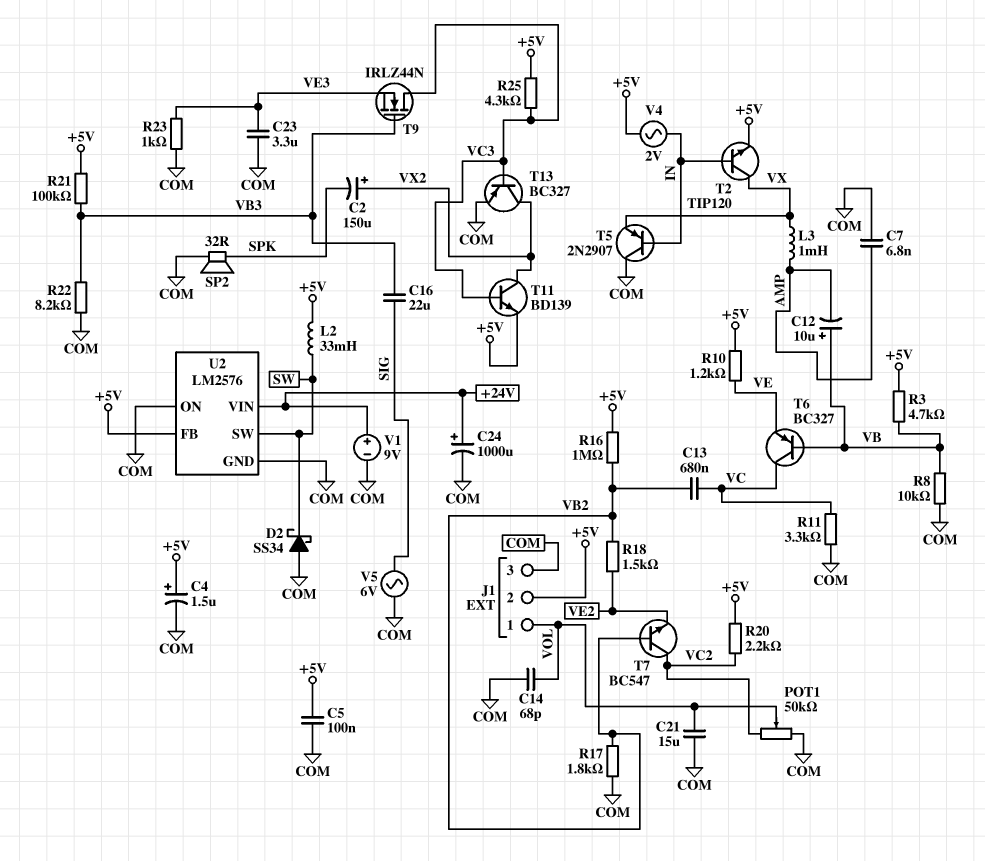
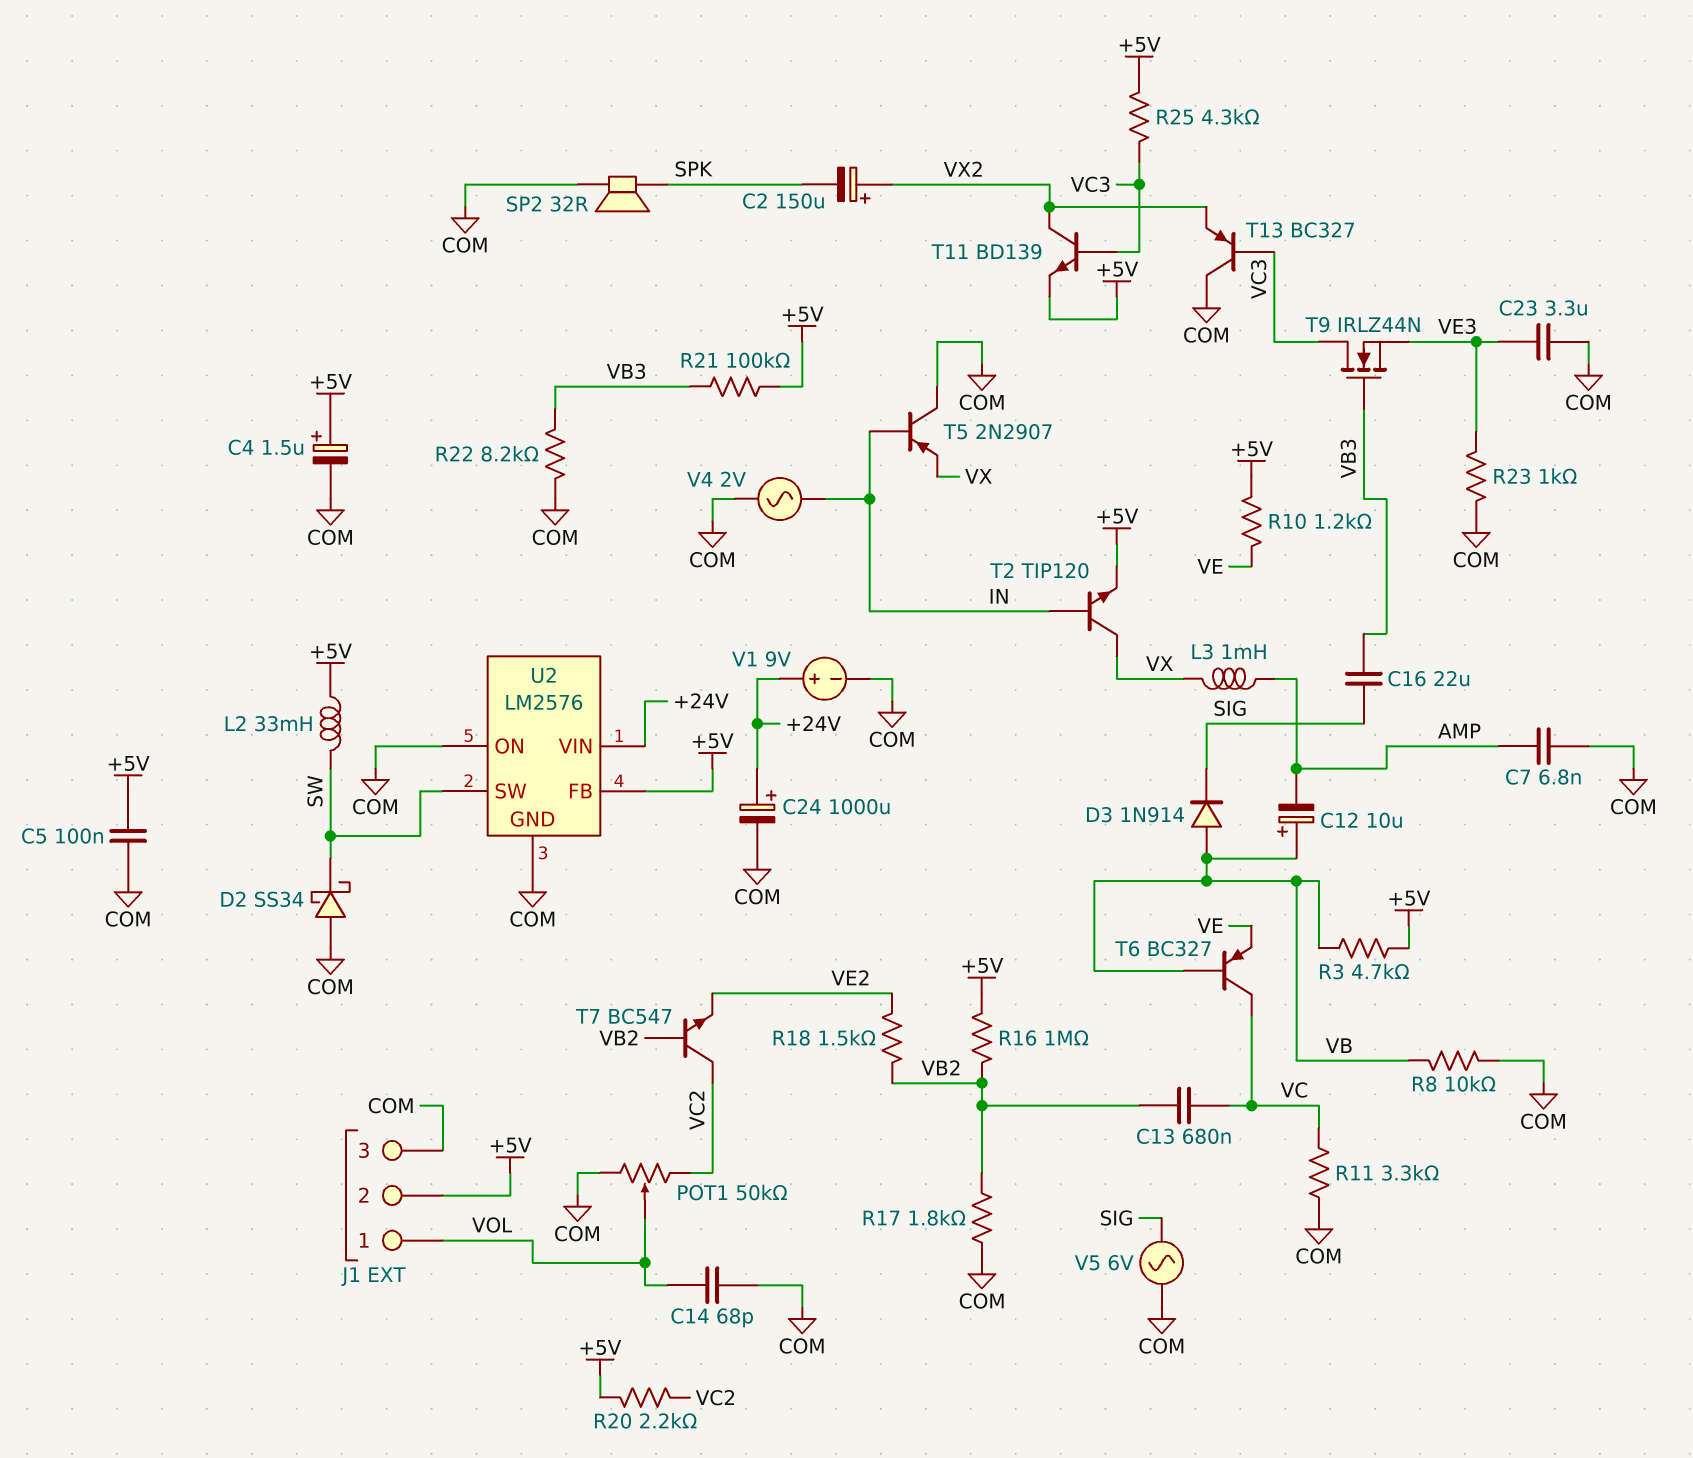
C21: 15uF (COM, VOL) -> none
D3: none -> diode 1N914 (A VB, K SIG)
T13: PNP BC327 (B VC3, C VX2, E COM) -> PNP BC327 (B VC3, C COM, E VX2)
V4: AC 2V (+5V, IN) -> AC 2V (COM, IN)

